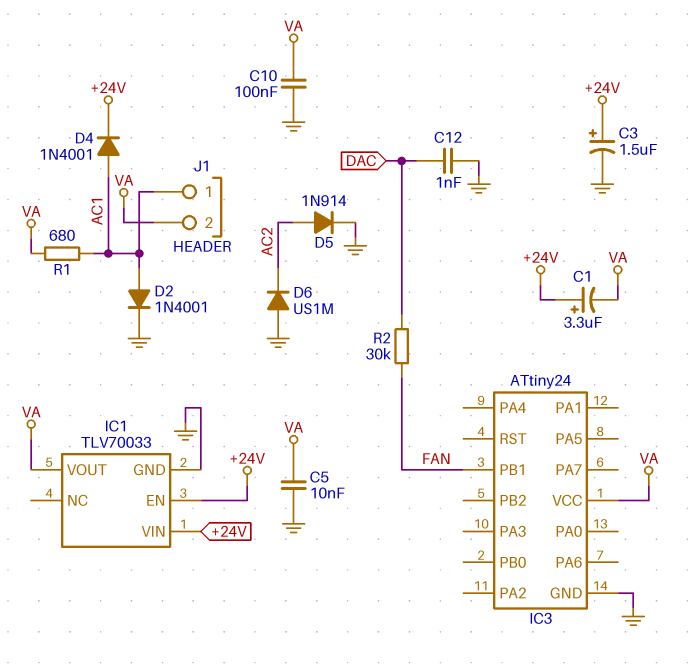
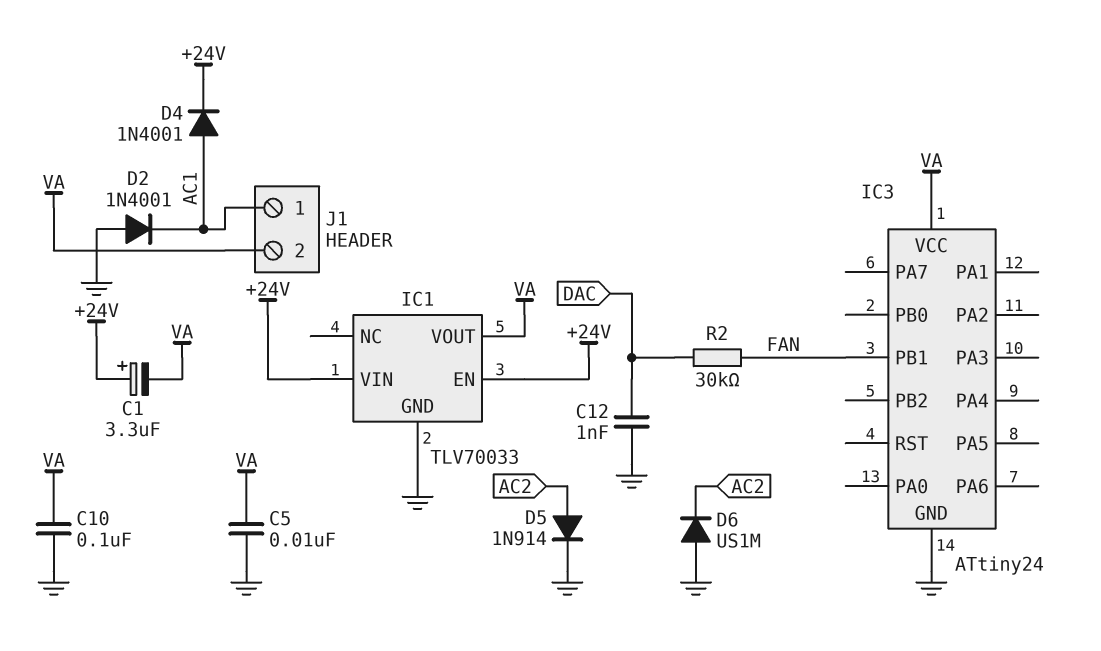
C3: 1.5uF (plus +24V, minus GND) -> none
D2: diode 1N4001 (A AC1, K GND) -> diode 1N4001 (A GND, K AC1)
R1: 680 (AC1, VA) -> none

